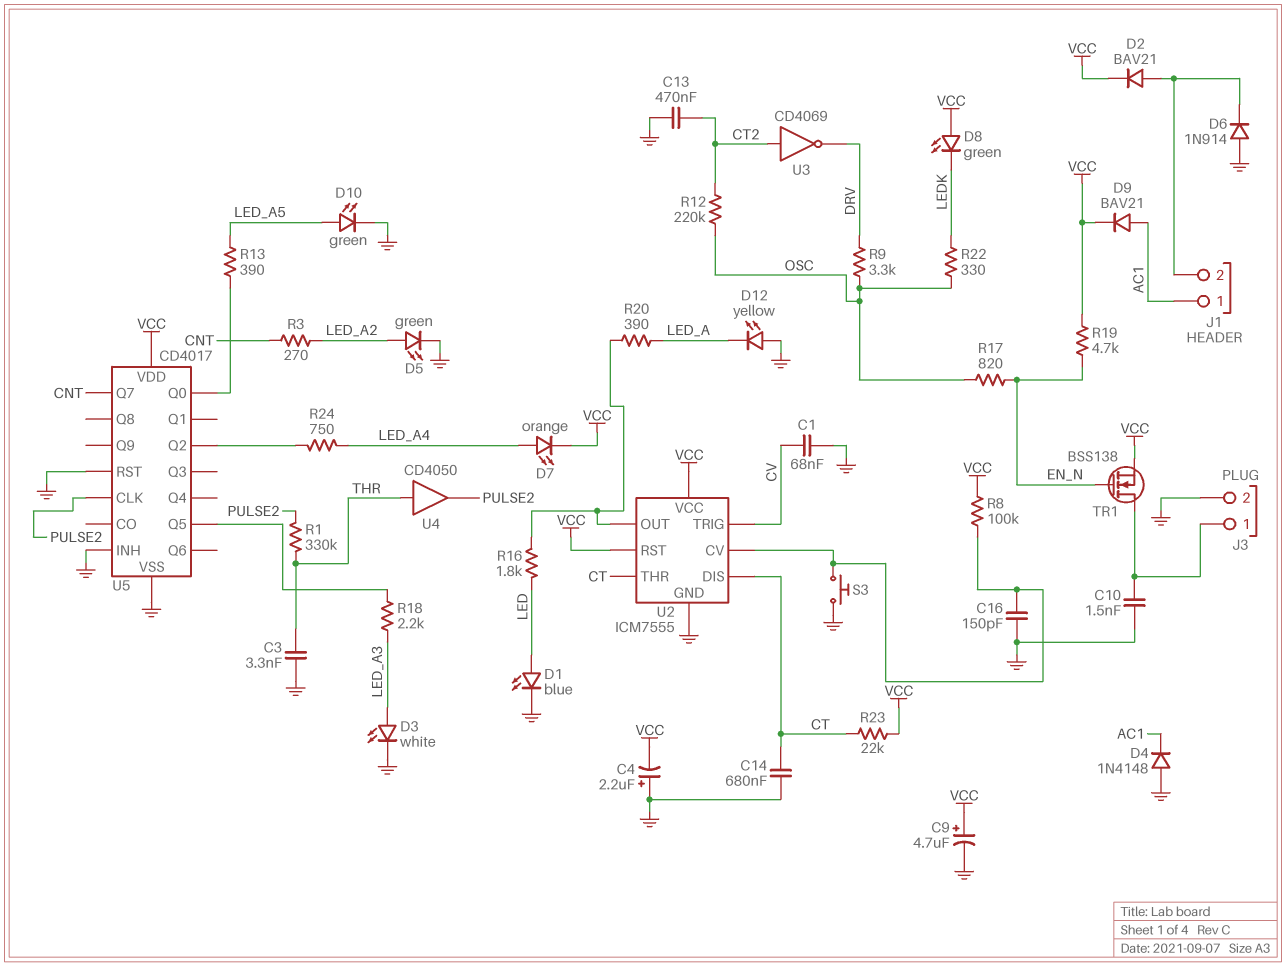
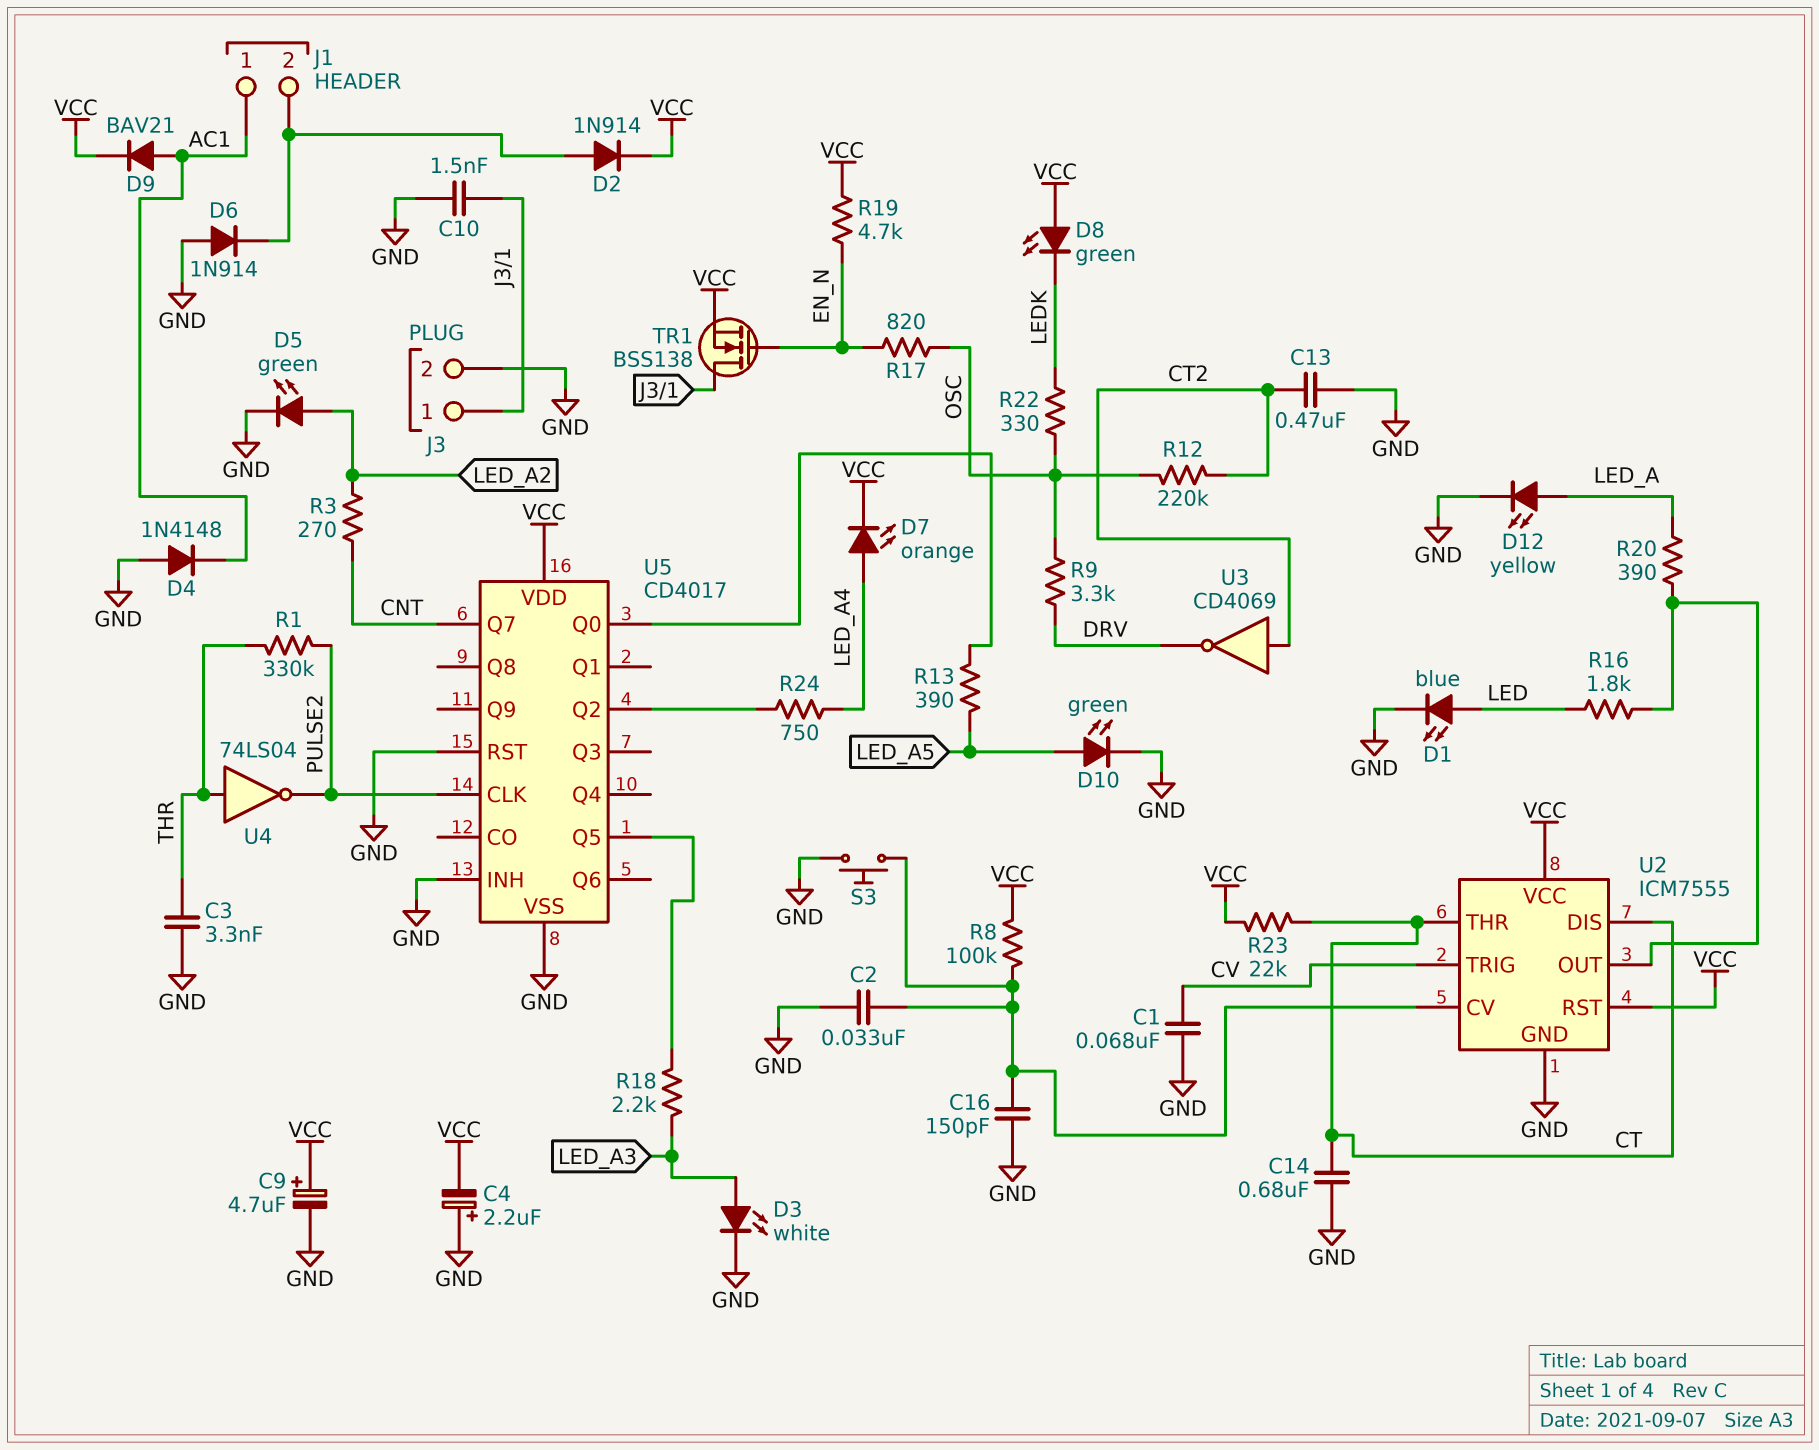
C2: none -> 33nF (GND, U2/CV)
D2: diode BAV21 (A J1/2, K VCC) -> diode 1N914 (A J1/2, K VCC)
D12: LED yellow (A GND, K LED_A) -> LED yellow (A LED_A, K GND)
U4: buffer CD4050 (in THR, out PULSE2) -> NOT 74LS04 (in THR, out PULSE2)

